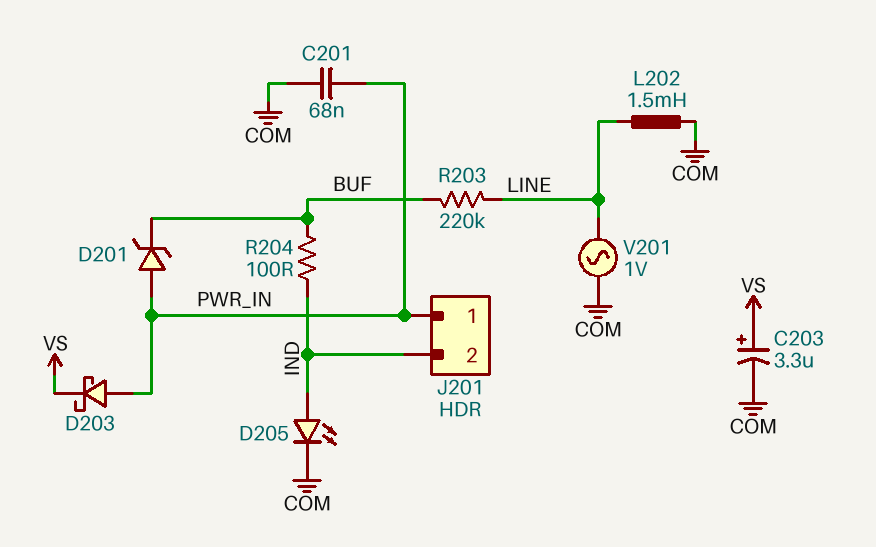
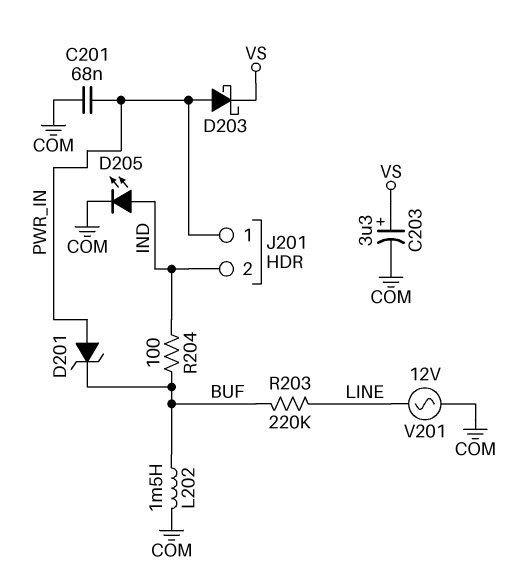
L202: 1.5mH (COM, LINE) -> 1.5mH (BUF, COM)
V201: AC 1V (COM, LINE) -> AC 12V (COM, LINE)

